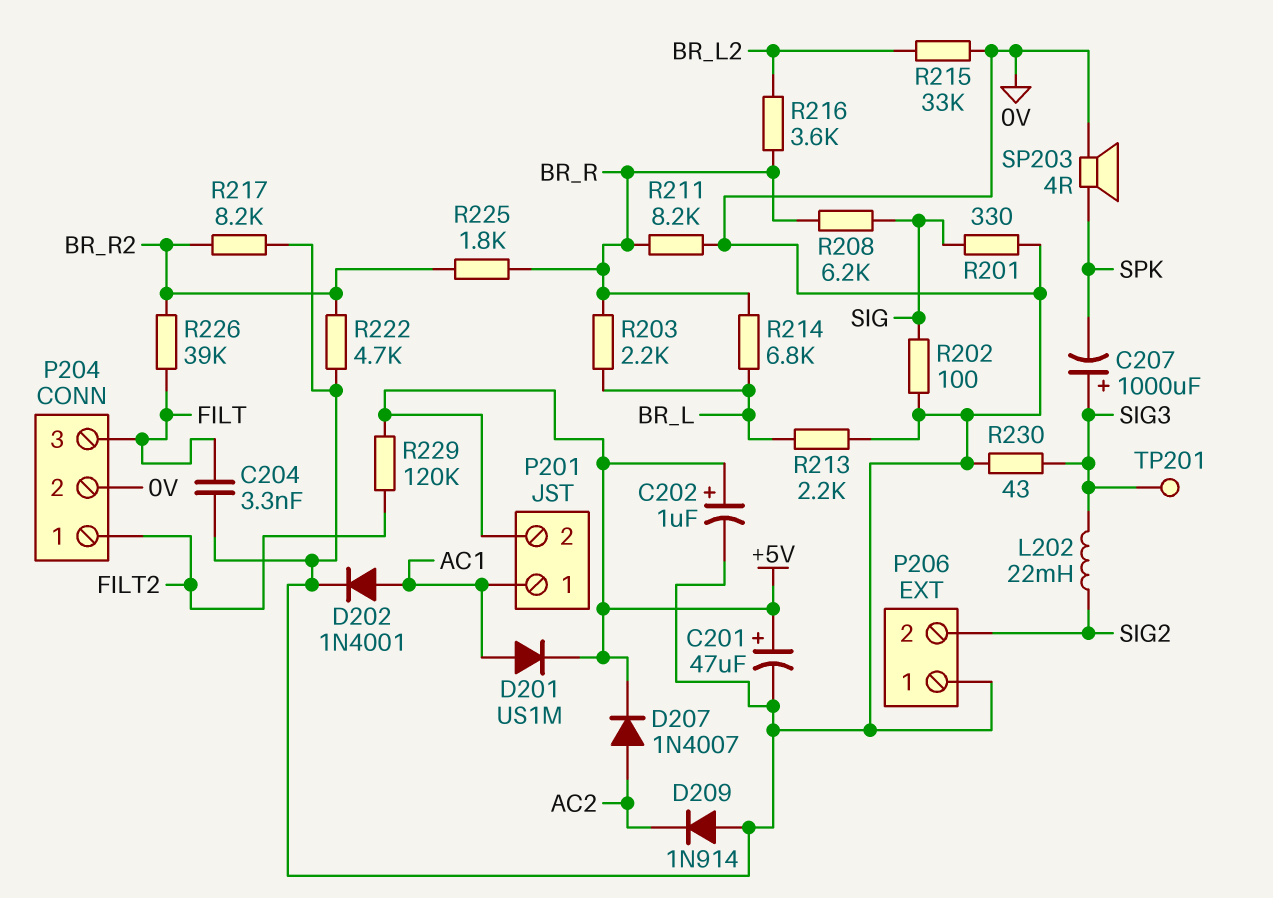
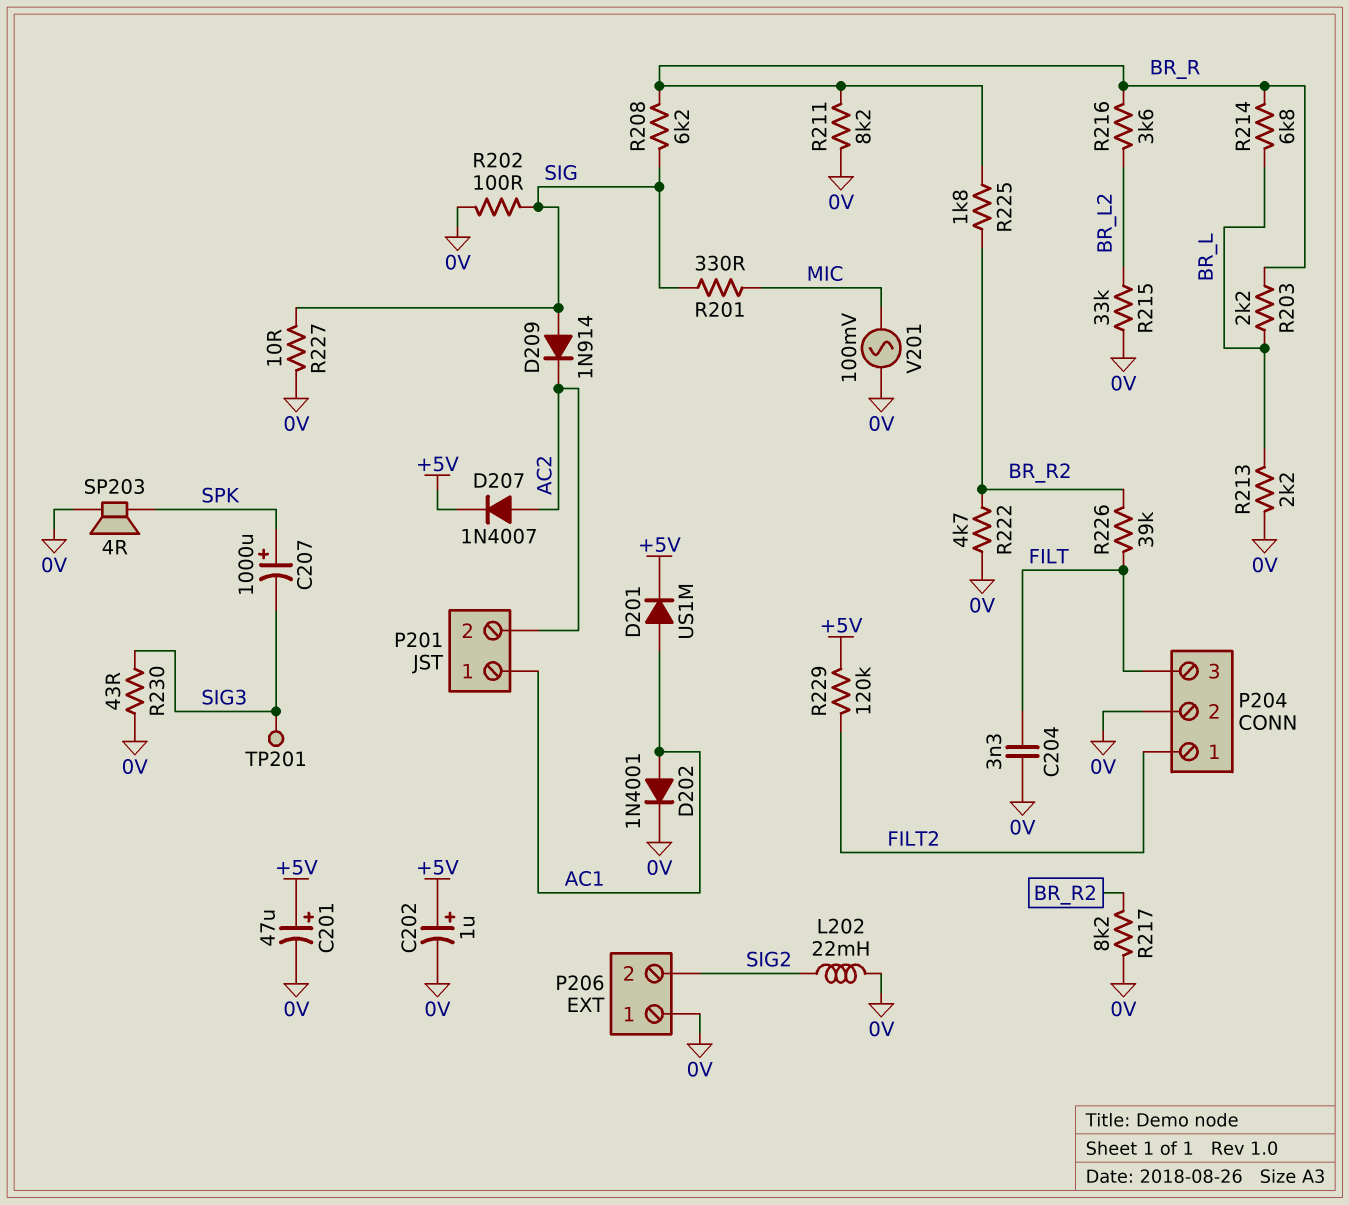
C207: 1000uF (plus SIG3, minus SPK) -> 1000uF (plus SPK, minus SIG3)
D209: diode 1N914 (A 0V, K AC2) -> diode 1N914 (A SIG, K AC2)
L202: 22mH (SIG2, SIG3) -> 22mH (0V, SIG2)
P201 pin 2: +5V -> AC2
R201: 330 (0V, SIG) -> 330 (MIC, SIG)
R227: none -> 10 (0V, SIG)
V201: none -> AC 100mV (0V, MIC)

